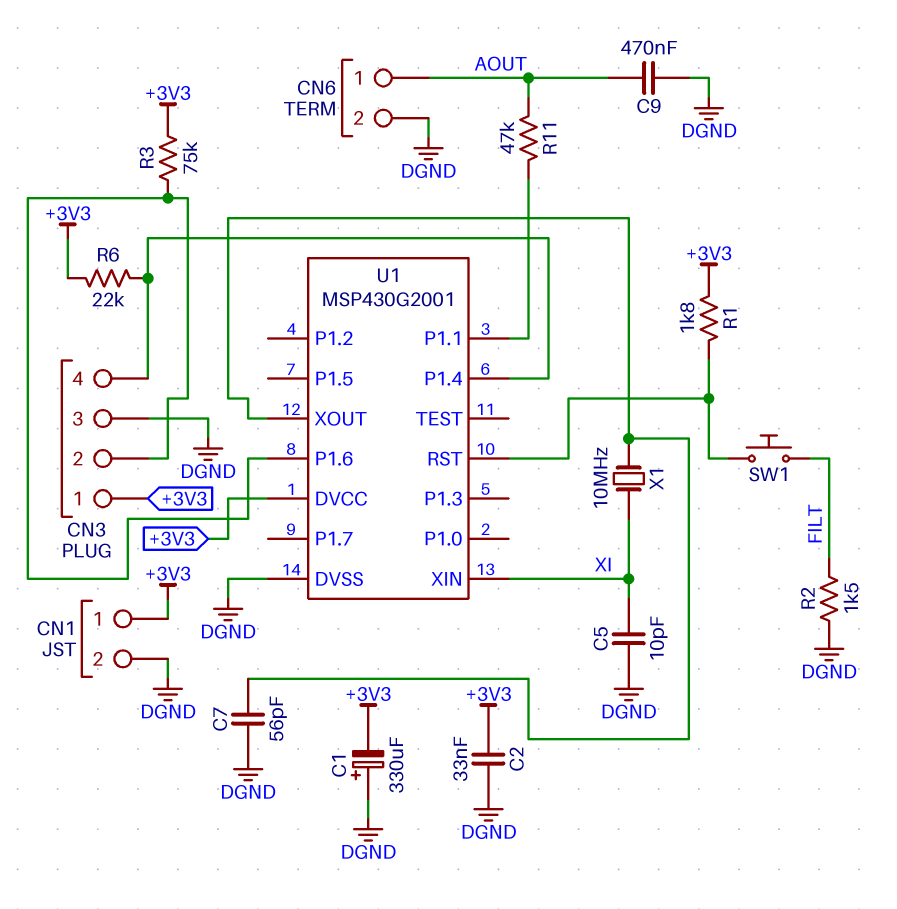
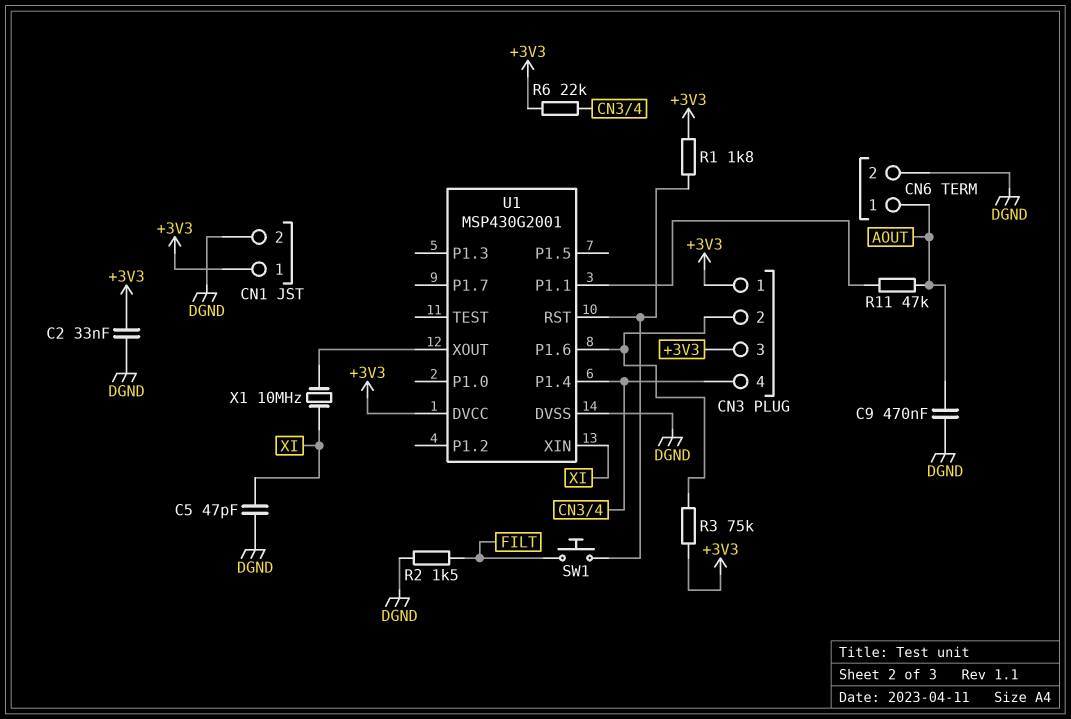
C1: 330uF (plus DGND, minus +3V3) -> none
C5: 10pF (DGND, XI) -> 47pF (DGND, XI)
C7: 56pF (DGND, U1/XOUT) -> none
CN3 pin 3: DGND -> +3V3

